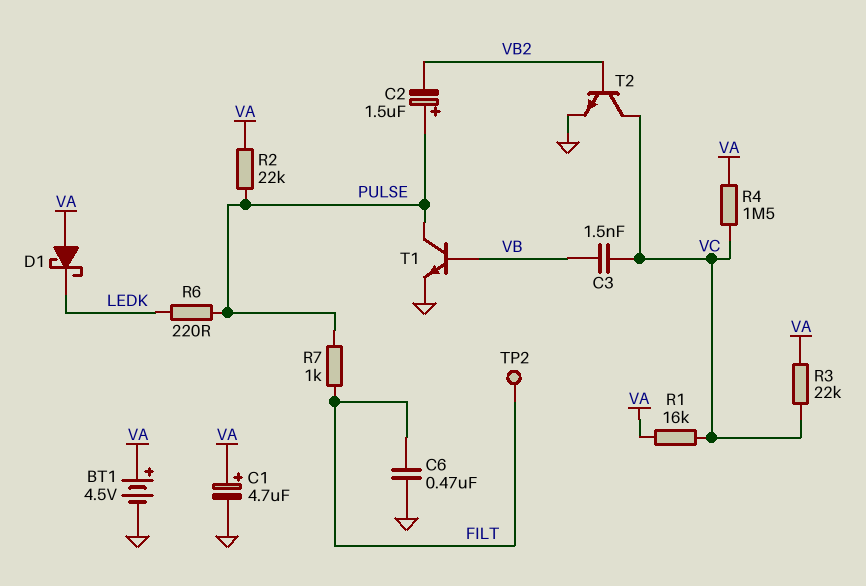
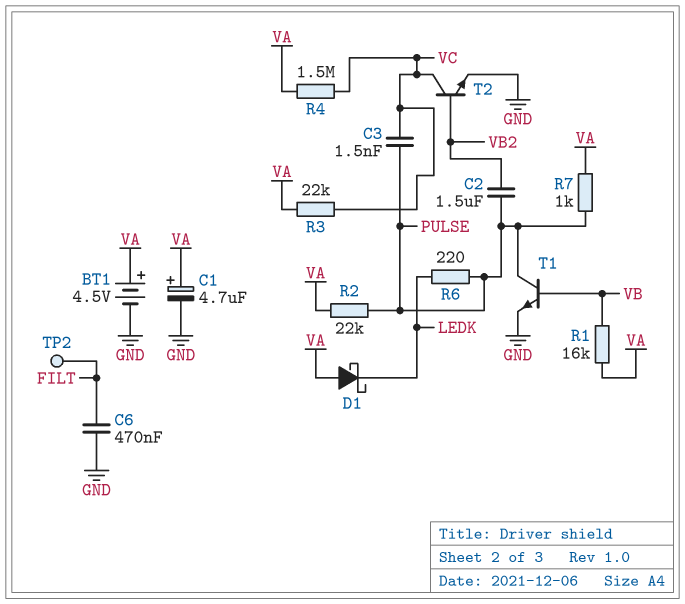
C2: 1.5uF (plus PULSE, minus VB2) -> 1.5uF (PULSE, VB2)
C3: 1.5nF (VB, VC) -> 1.5nF (PULSE, VC)
R1: 16k (VA, VC) -> 16k (VA, VB)
R7: 1k (FILT, PULSE) -> 1k (PULSE, VA)

